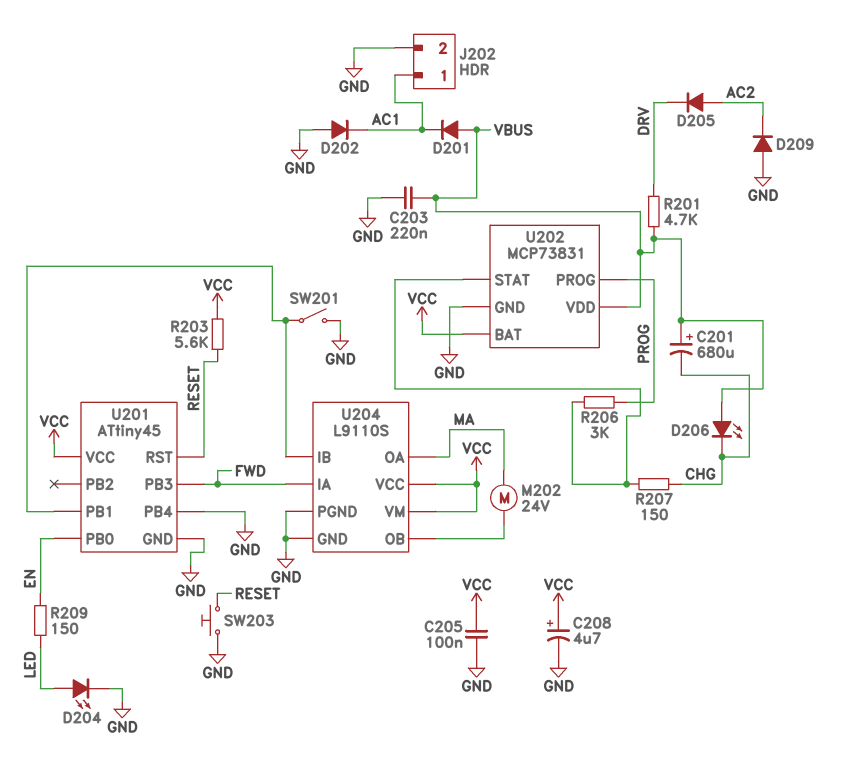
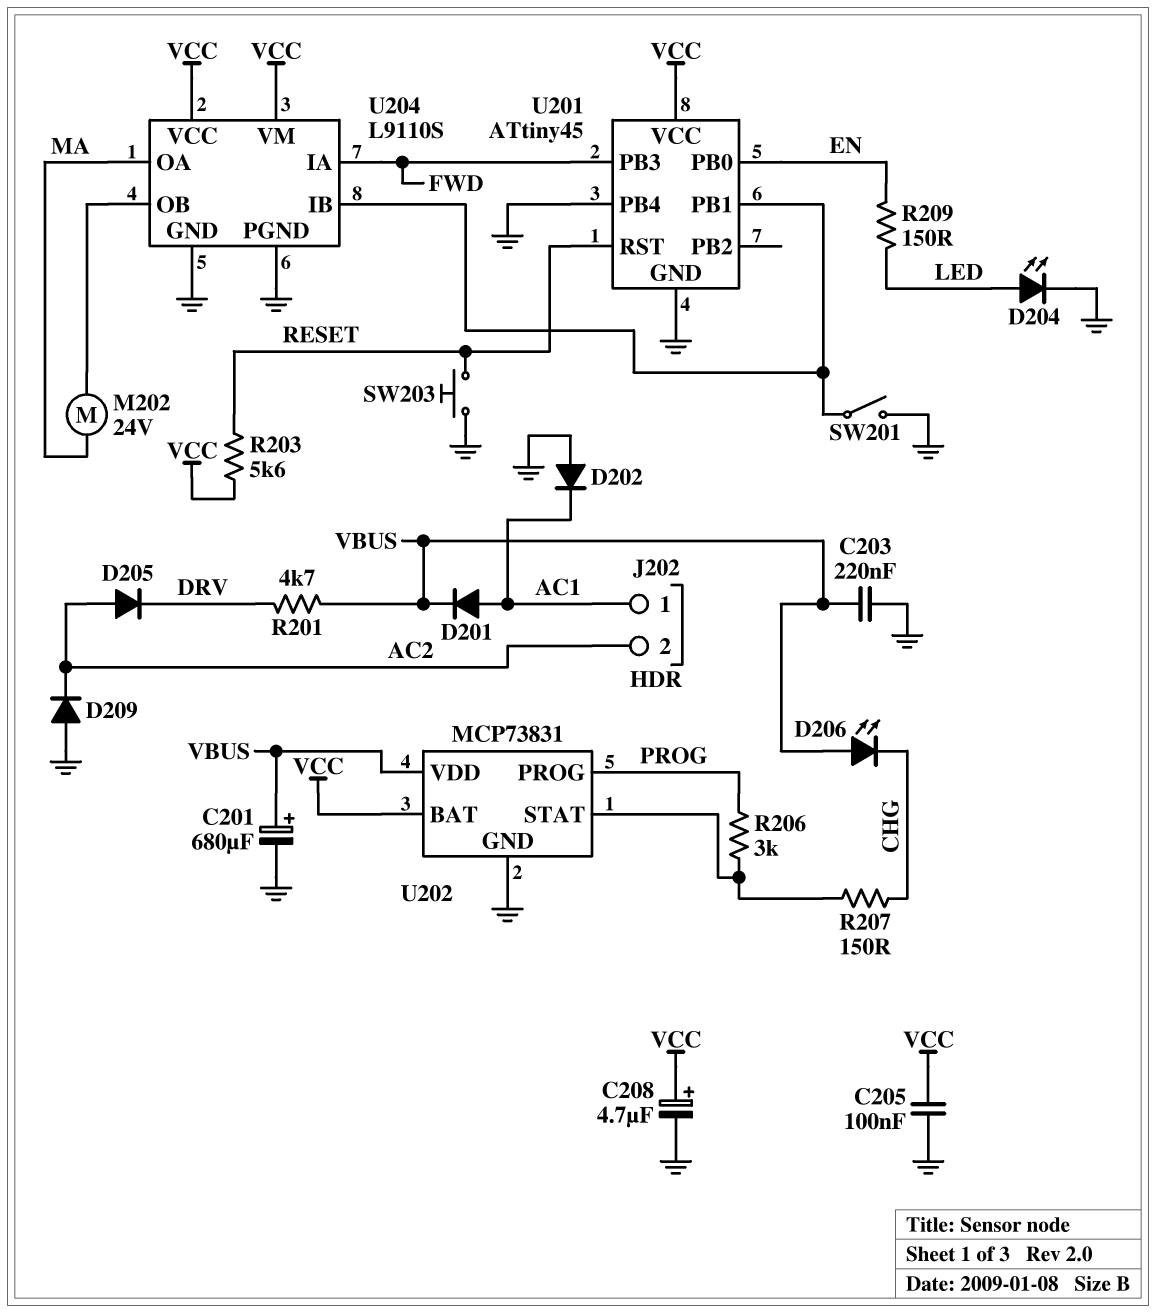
C201: 680uF (plus VBUS, minus CHG) -> 680uF (plus VBUS, minus GND)
D201: diode (A VBUS, K AC1) -> diode (A AC1, K VBUS)
J202 pin 2: GND -> AC2

